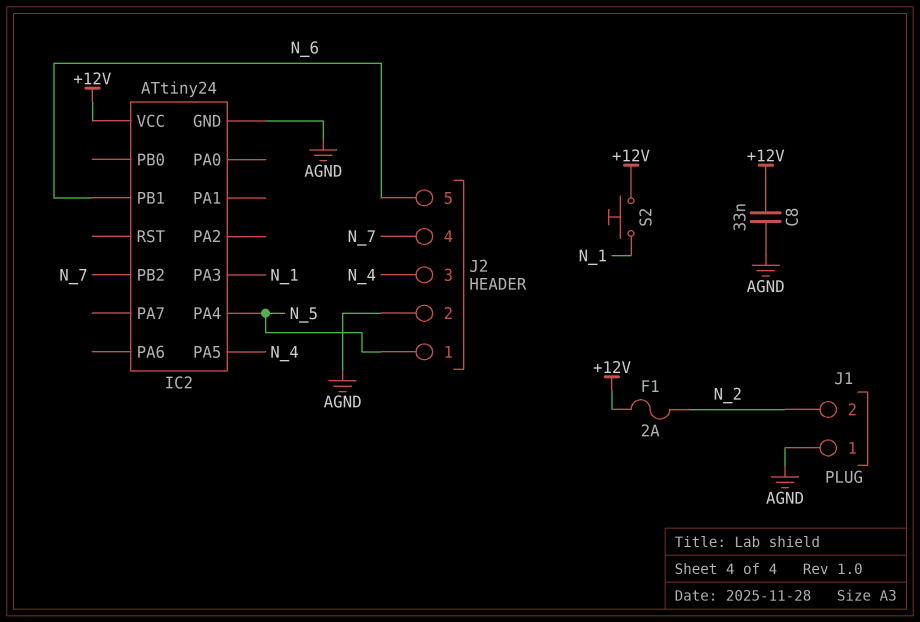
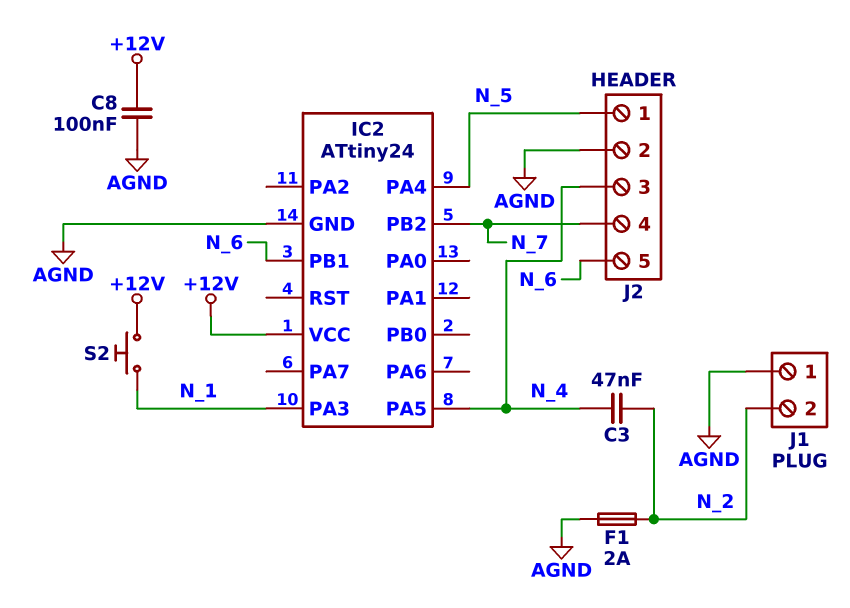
C3: none -> 47nF (N_2, N_4)
C8: 33nF (+12V, AGND) -> 100nF (+12V, AGND)
F1: 2A (+12V, N_2) -> 2A (AGND, N_2)

